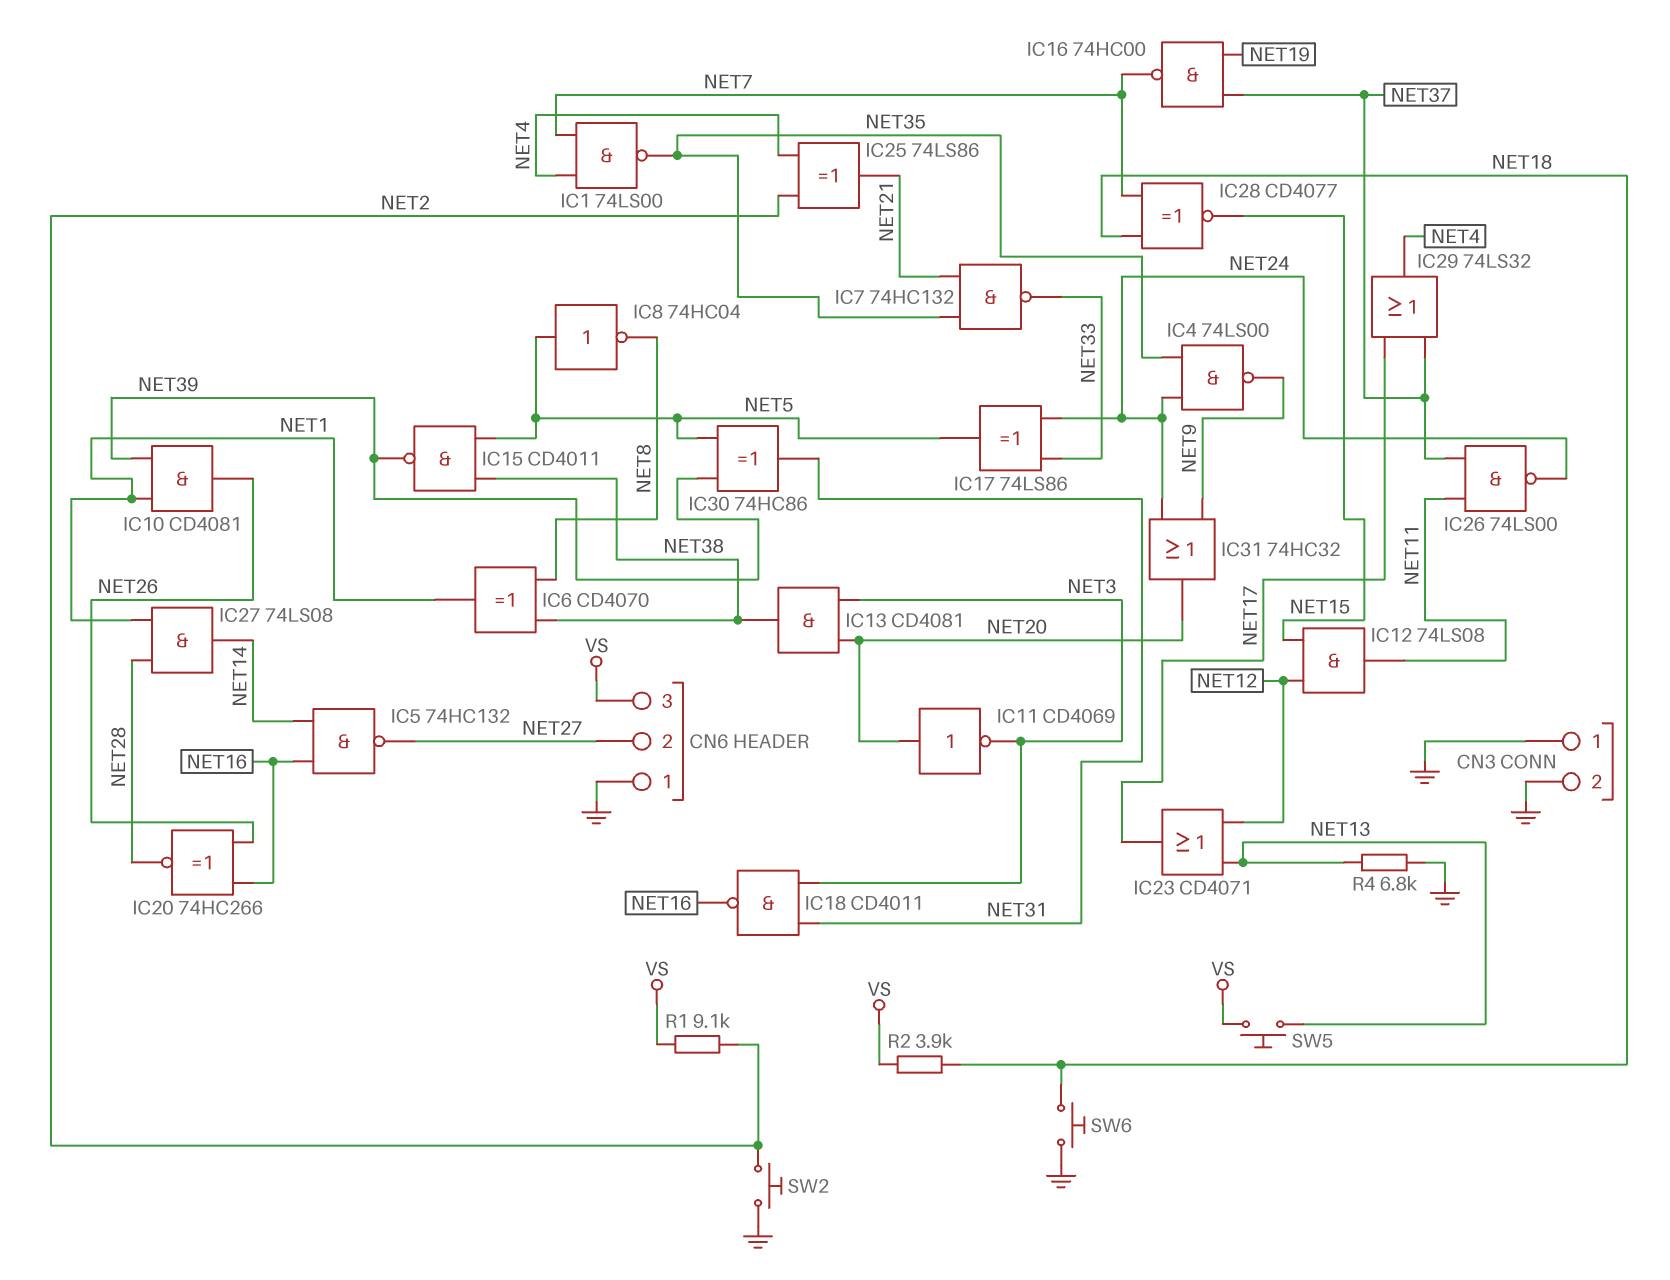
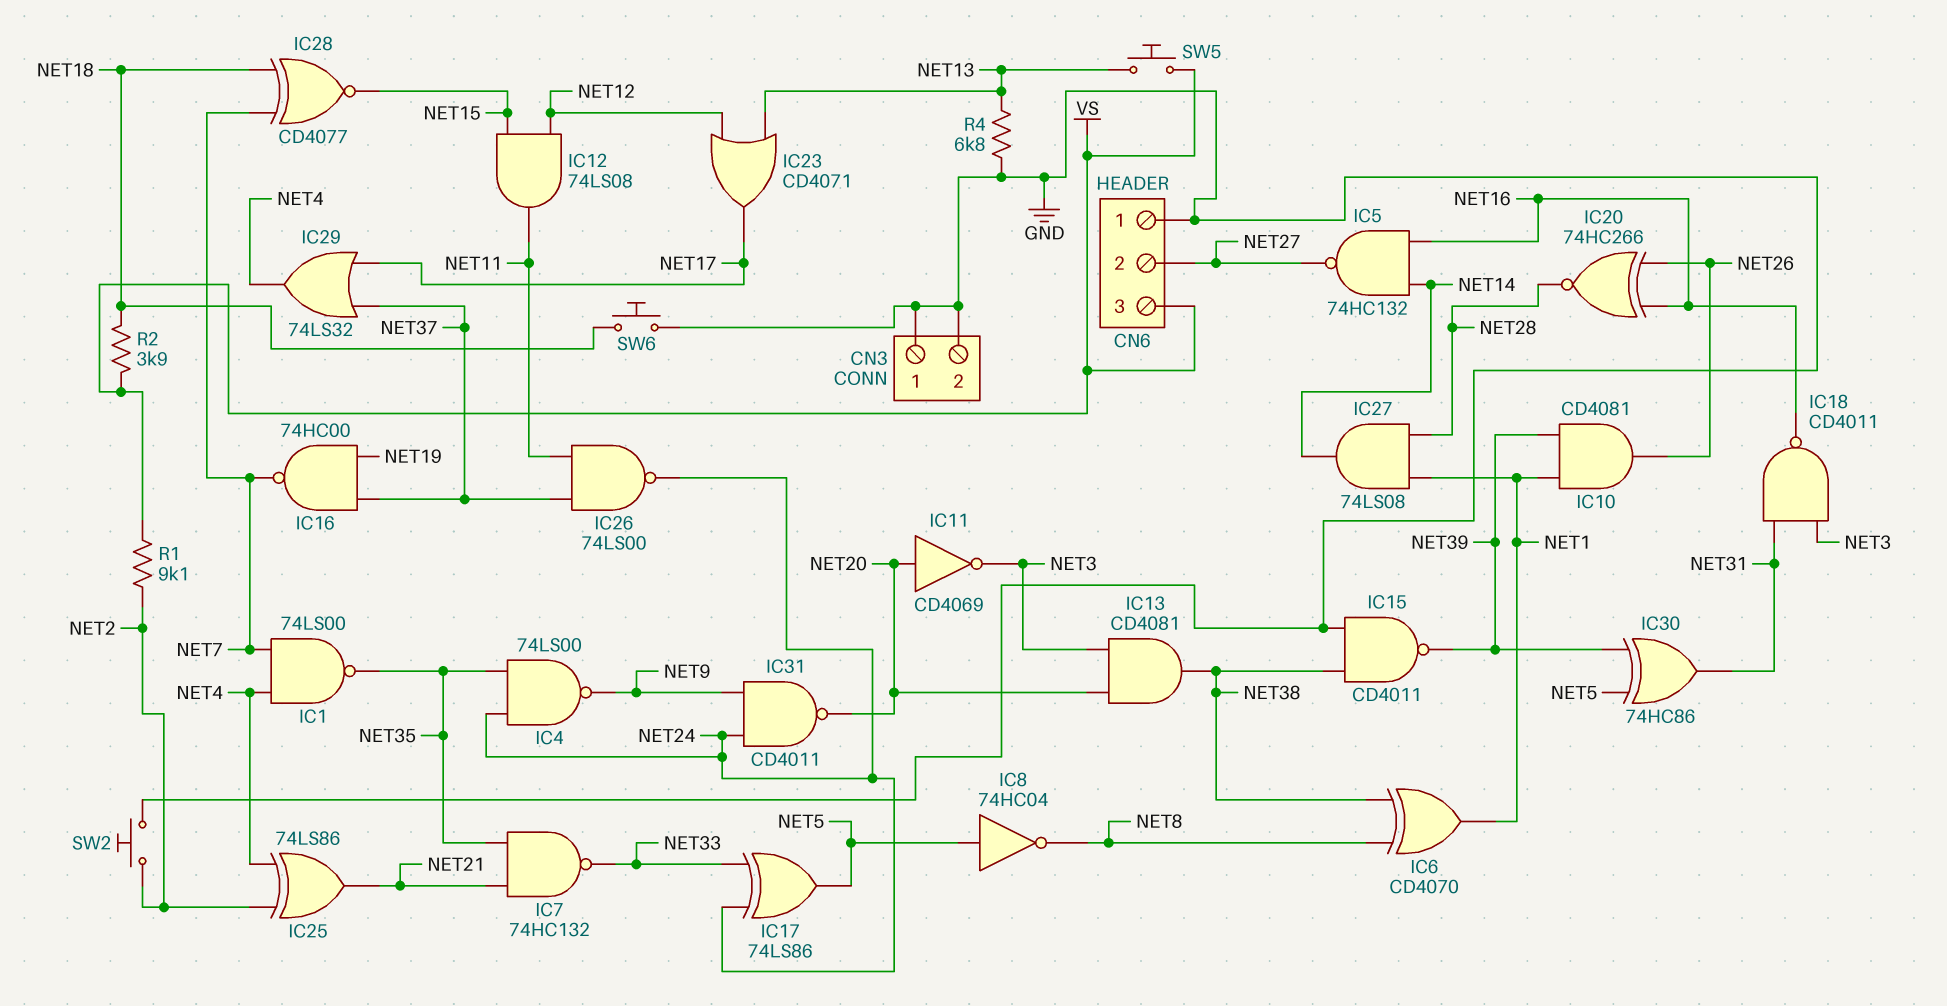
IC15: NAND CD4011 (in NET5, in NET38, out NET39) -> NAND CD4011 (in GND, in NET38, out NET39)
IC31: OR 74HC32 (in NET9, in NET24, out NET20) -> NAND CD4011 (in NET9, in NET24, out NET20)

